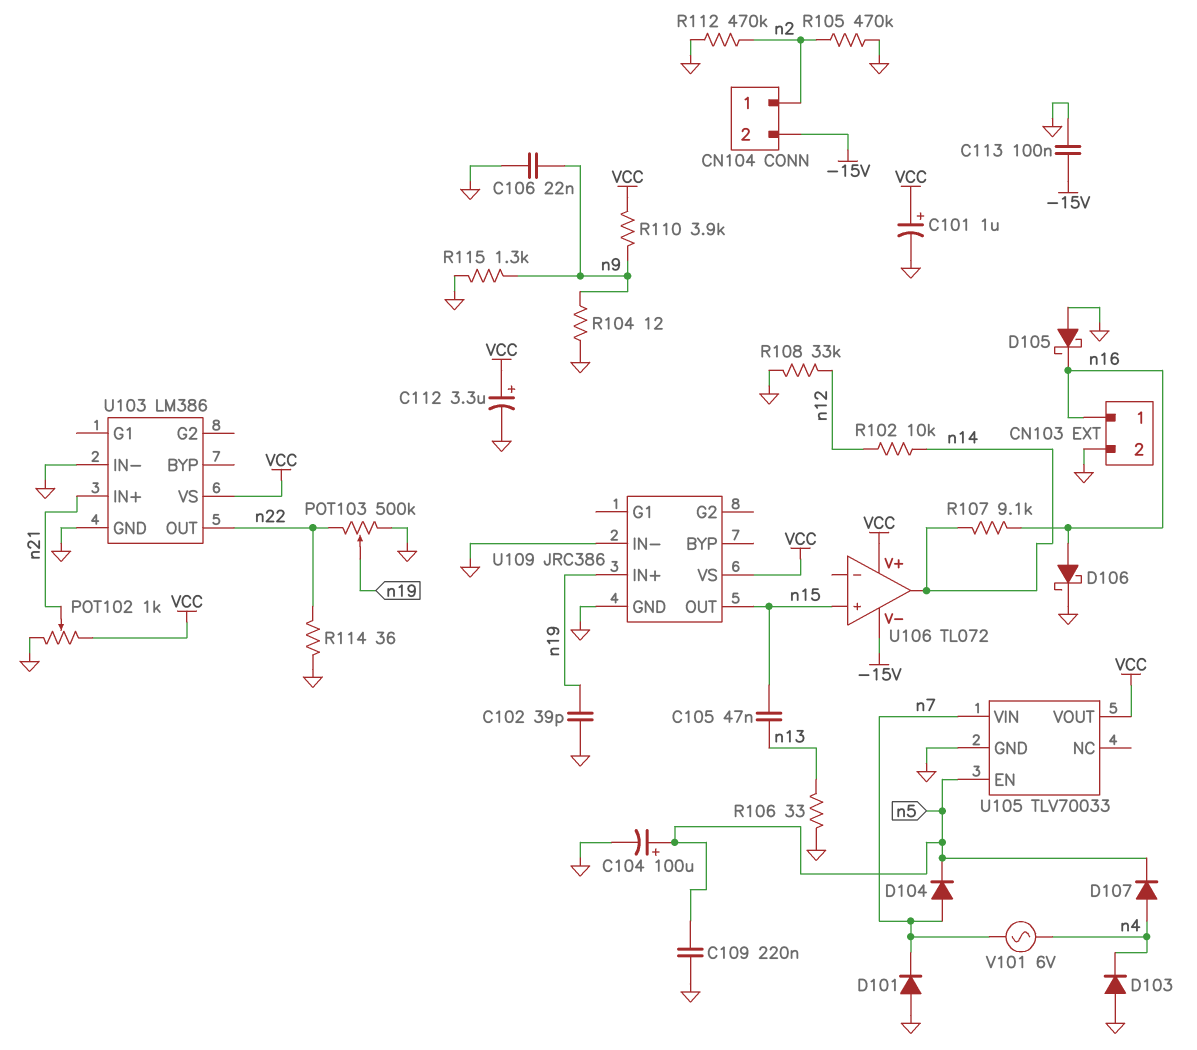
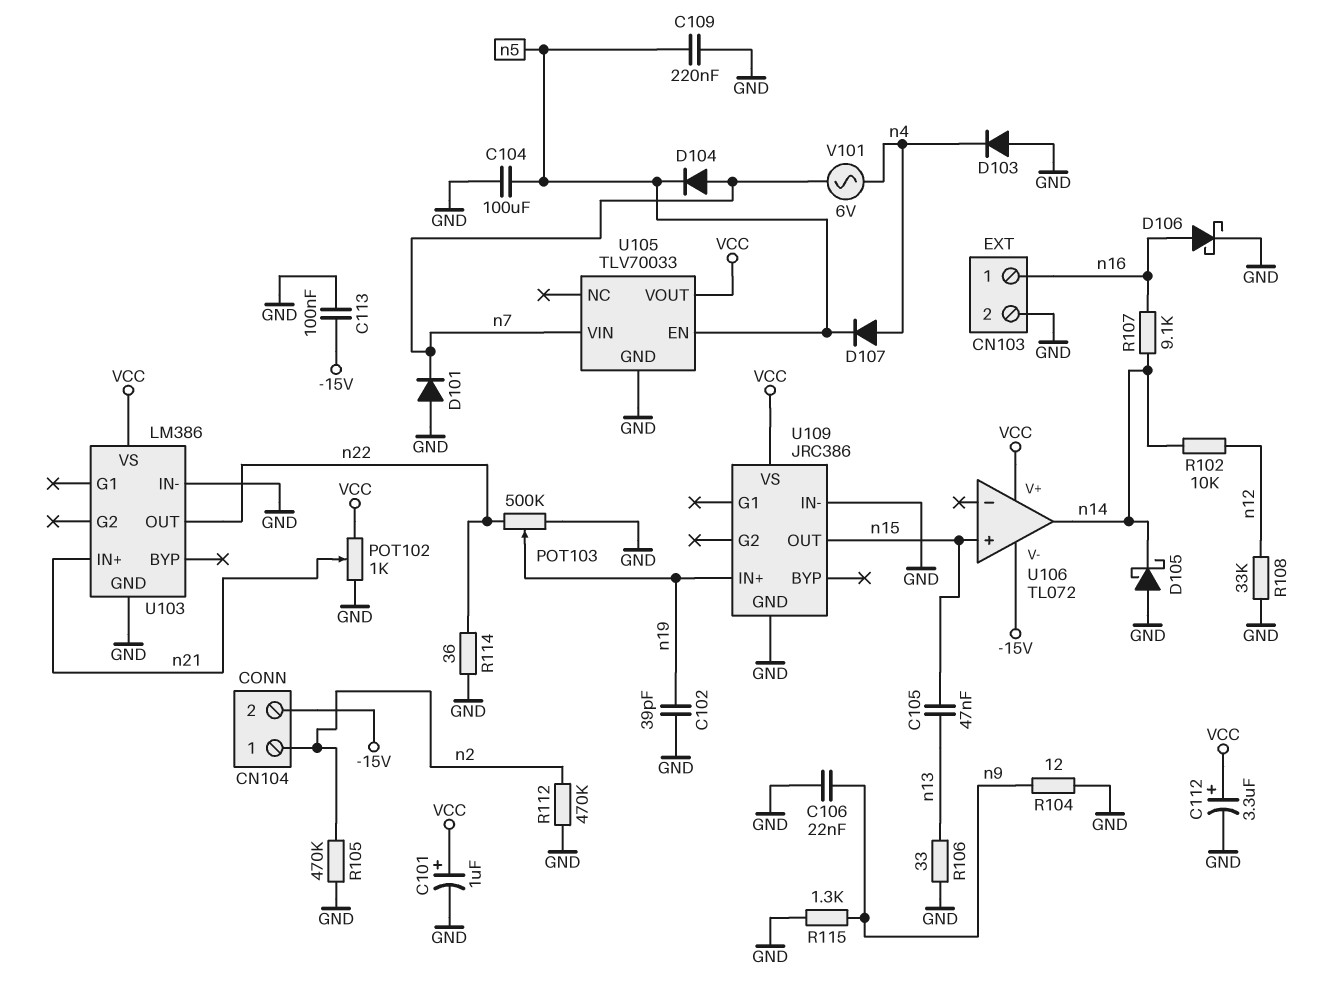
C104: 100uF (plus n5, minus GND) -> 100uF (GND, n5)
D105: schottky (A GND, K n16) -> schottky (A GND, K n14)
R110: 3.9k (VCC, n9) -> none

